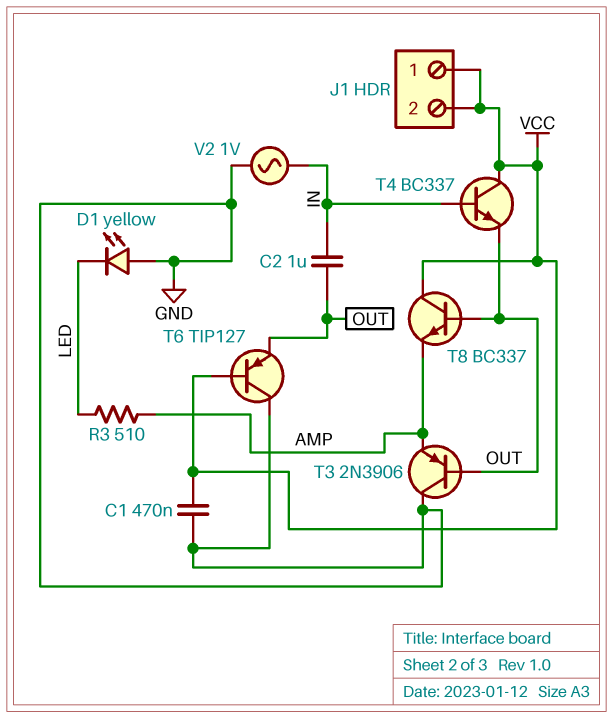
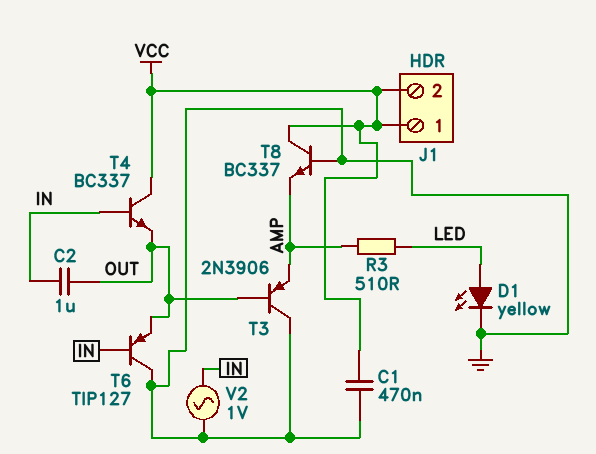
D1: LED yellow (A GND, K LED) -> LED yellow (A LED, K GND)
T6: PNP TIP127 (B VCC, C GND, E OUT) -> PNP TIP127 (B IN, C GND, E OUT)
T8: NPN BC337 (B OUT, C VCC, E AMP) -> NPN BC337 (B GND, C VCC, E AMP)

